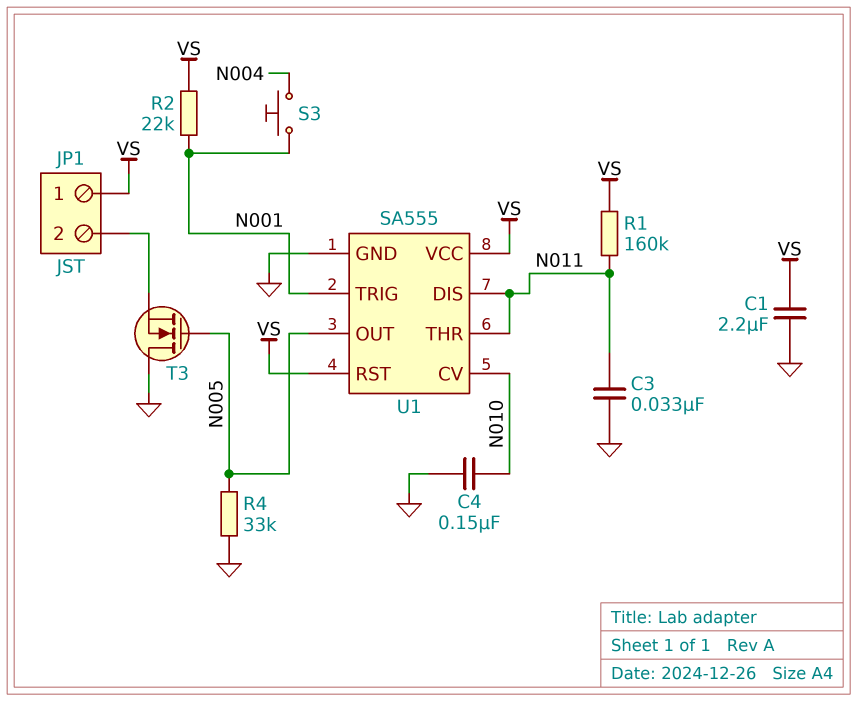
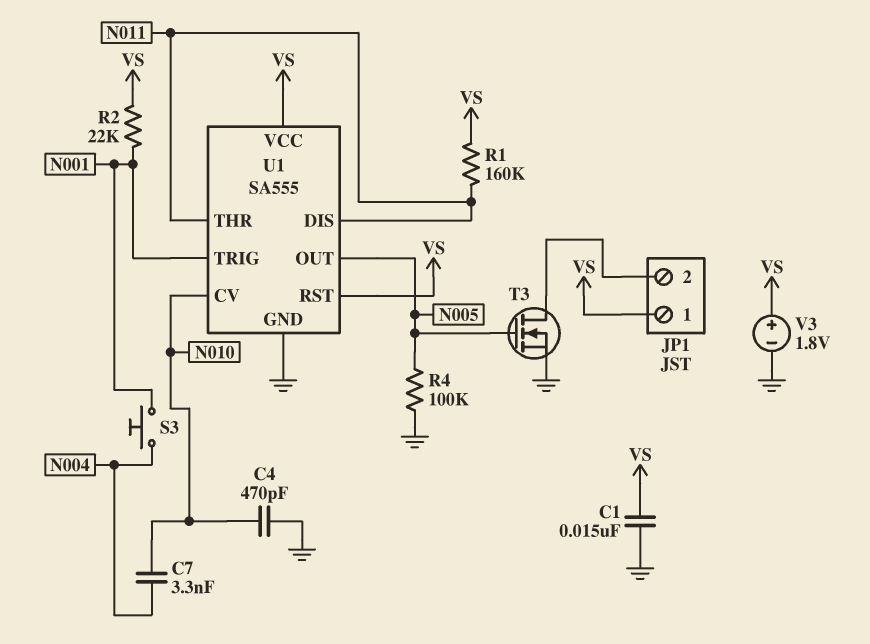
C1: 2.2uF (GND, VS) -> 15nF (GND, VS)
C3: 33nF (GND, N011) -> none
C4: 150nF (GND, N010) -> 470pF (GND, N010)
C7: none -> 3.3nF (N004, N010)
R4: 33k (GND, N005) -> 100k (GND, N005)
T3: NMOS (G N005, D GND, S JP1/2) -> NMOS (G N005, D JP1/2, S GND)
V3: none -> 1.8V (plus VS, minus GND)

